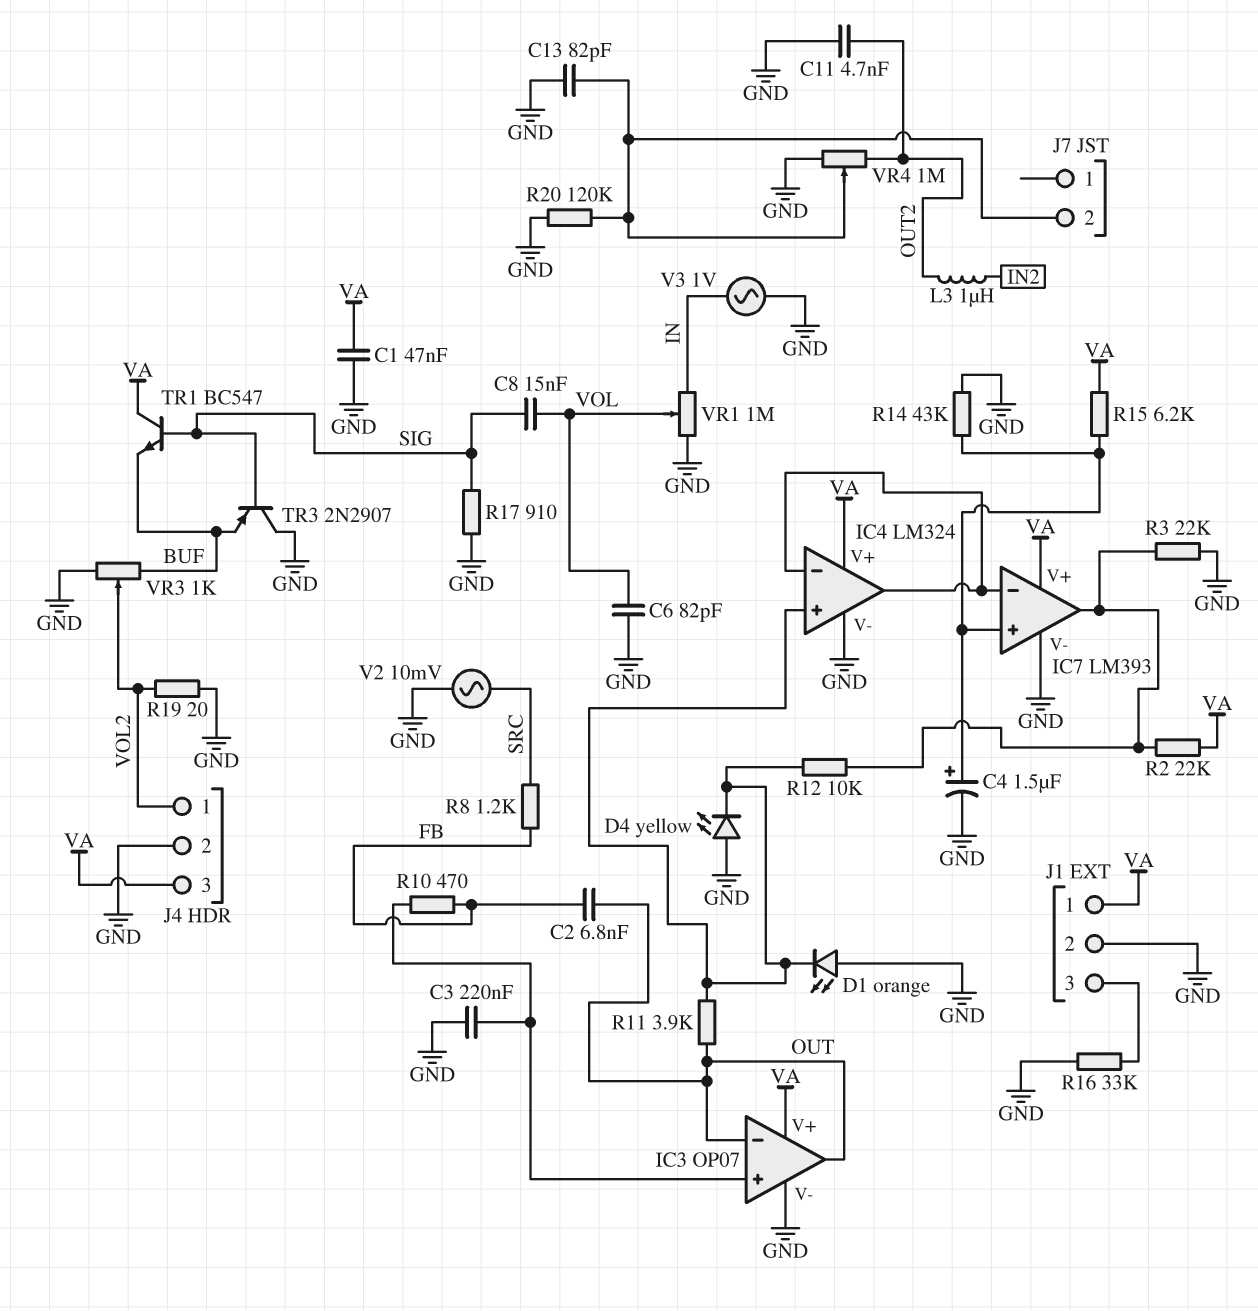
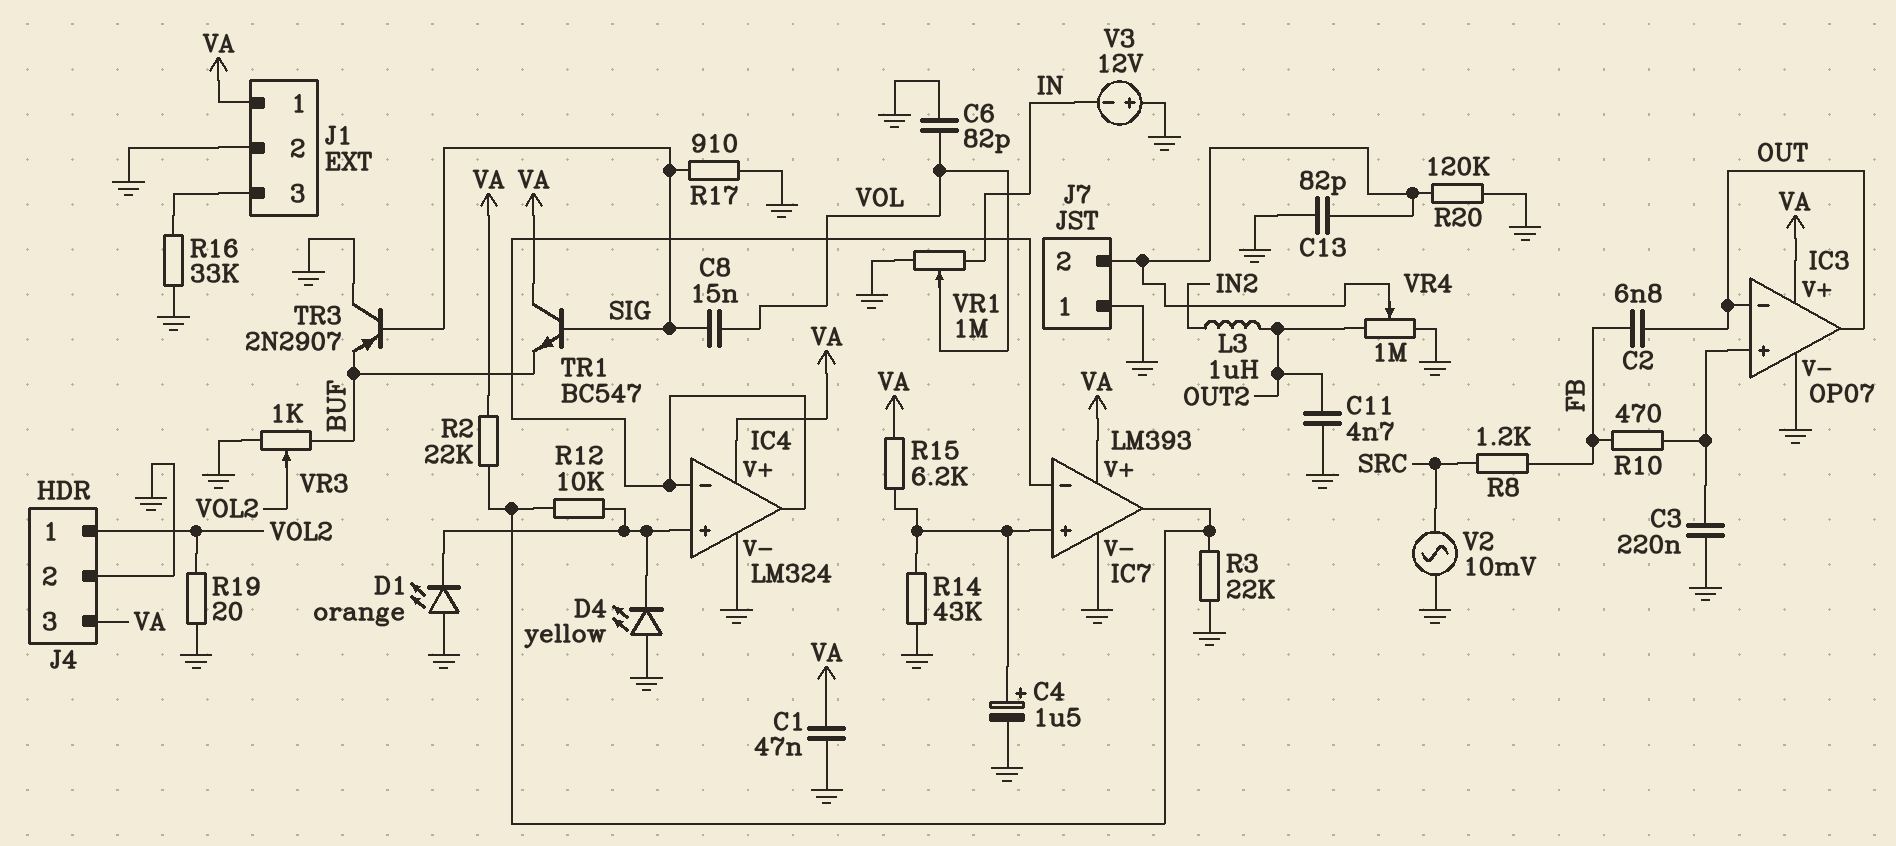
J7 pin 1: none -> GND
R11: 3.9k (IC4/in+, OUT) -> none
V3: AC 1V (GND, IN) -> 12V (plus GND, minus IN)

